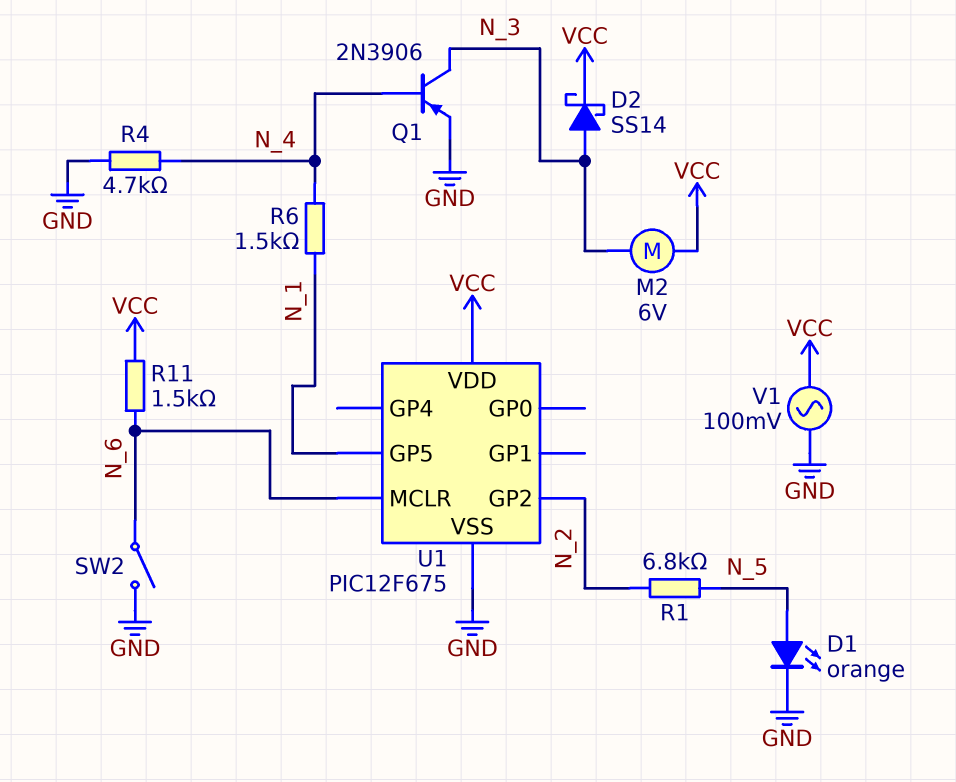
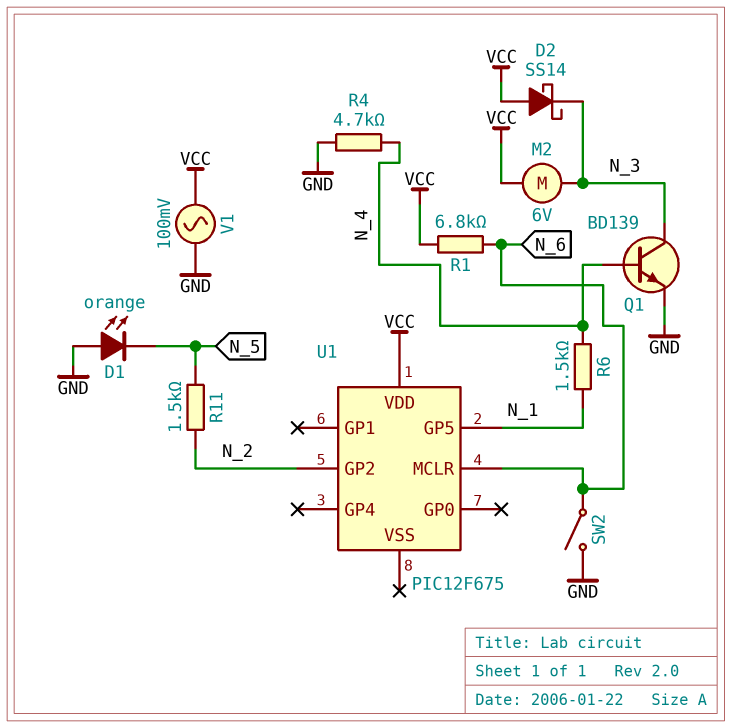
D1: LED orange (A N_5, K GND) -> LED orange (A GND, K N_5)
D2: schottky SS14 (A N_3, K VCC) -> schottky SS14 (A VCC, K N_3)
Q1: PNP 2N3906 (B N_4, C N_3, E GND) -> NPN BD139 (B N_4, C N_3, E GND)
R1: 6.8k (N_2, N_5) -> 6.8k (N_6, VCC)
R11: 1.5k (N_6, VCC) -> 1.5k (N_2, N_5)
U1 pin VSS: GND -> none

